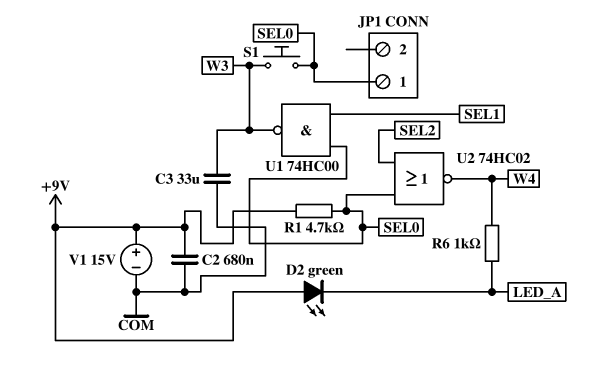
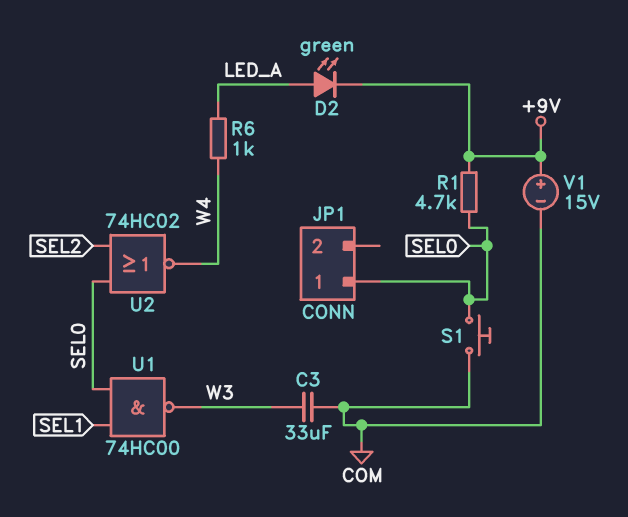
C2: 680nF (+9V, COM) -> none
D2: LED green (A +9V, K LED_A) -> LED green (A LED_A, K +9V)
S1: button (SEL0, W3) -> button (COM, SEL0)

